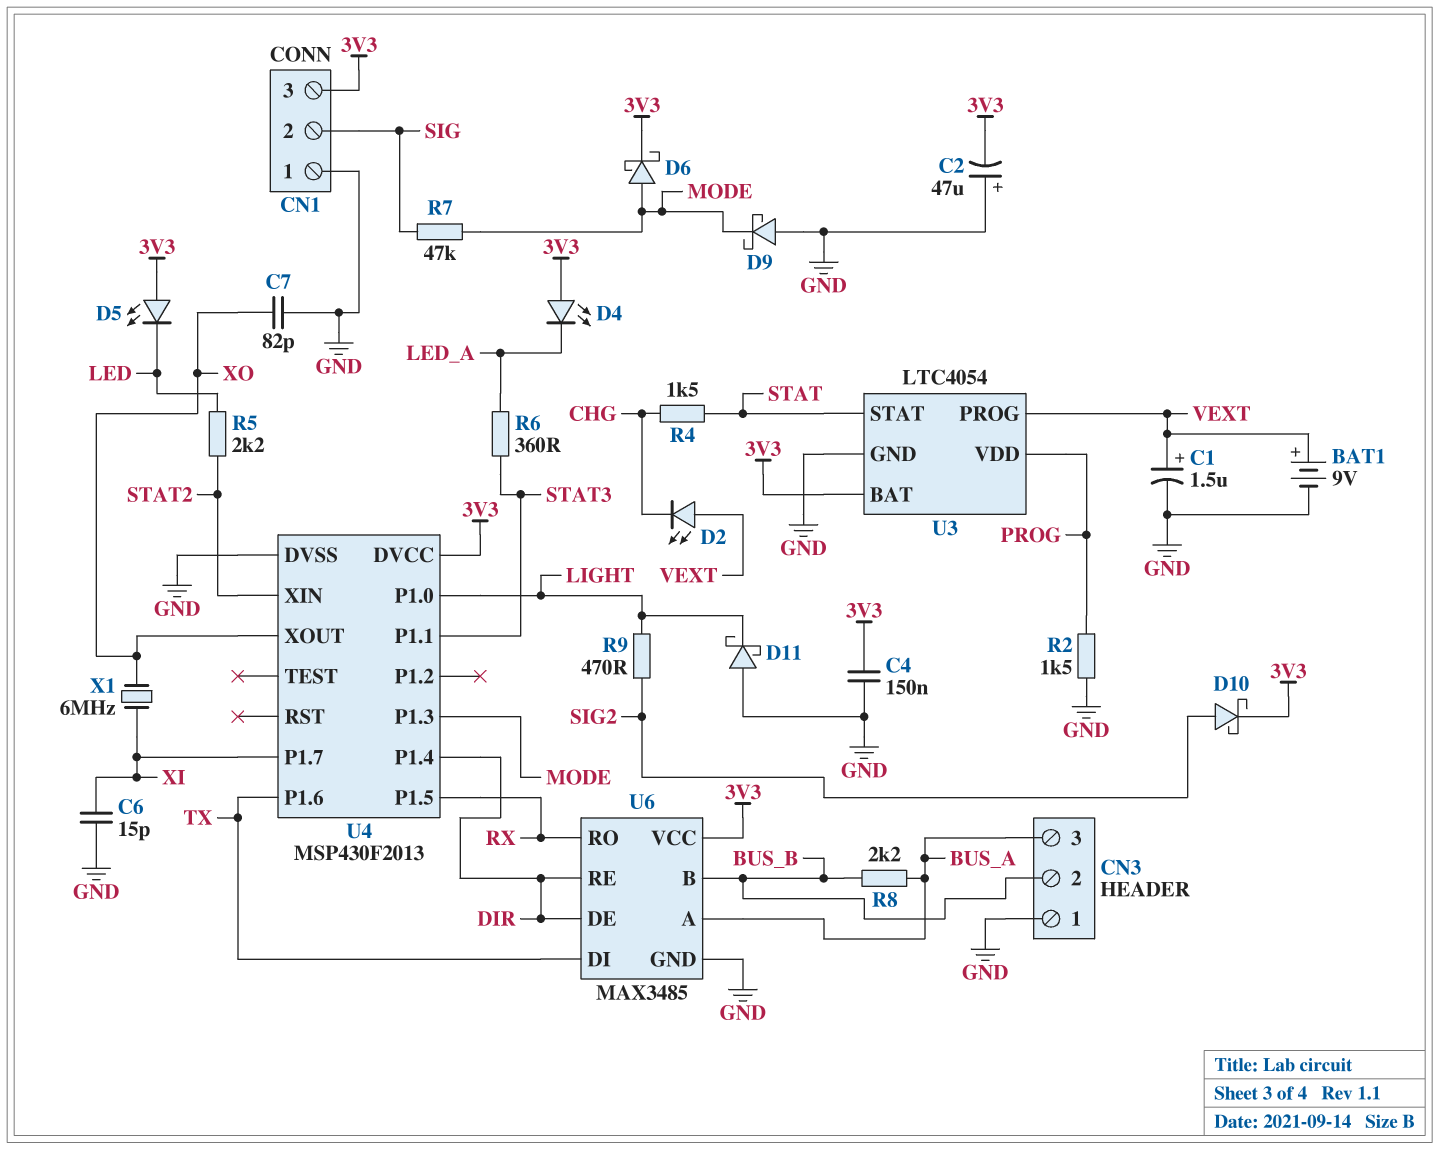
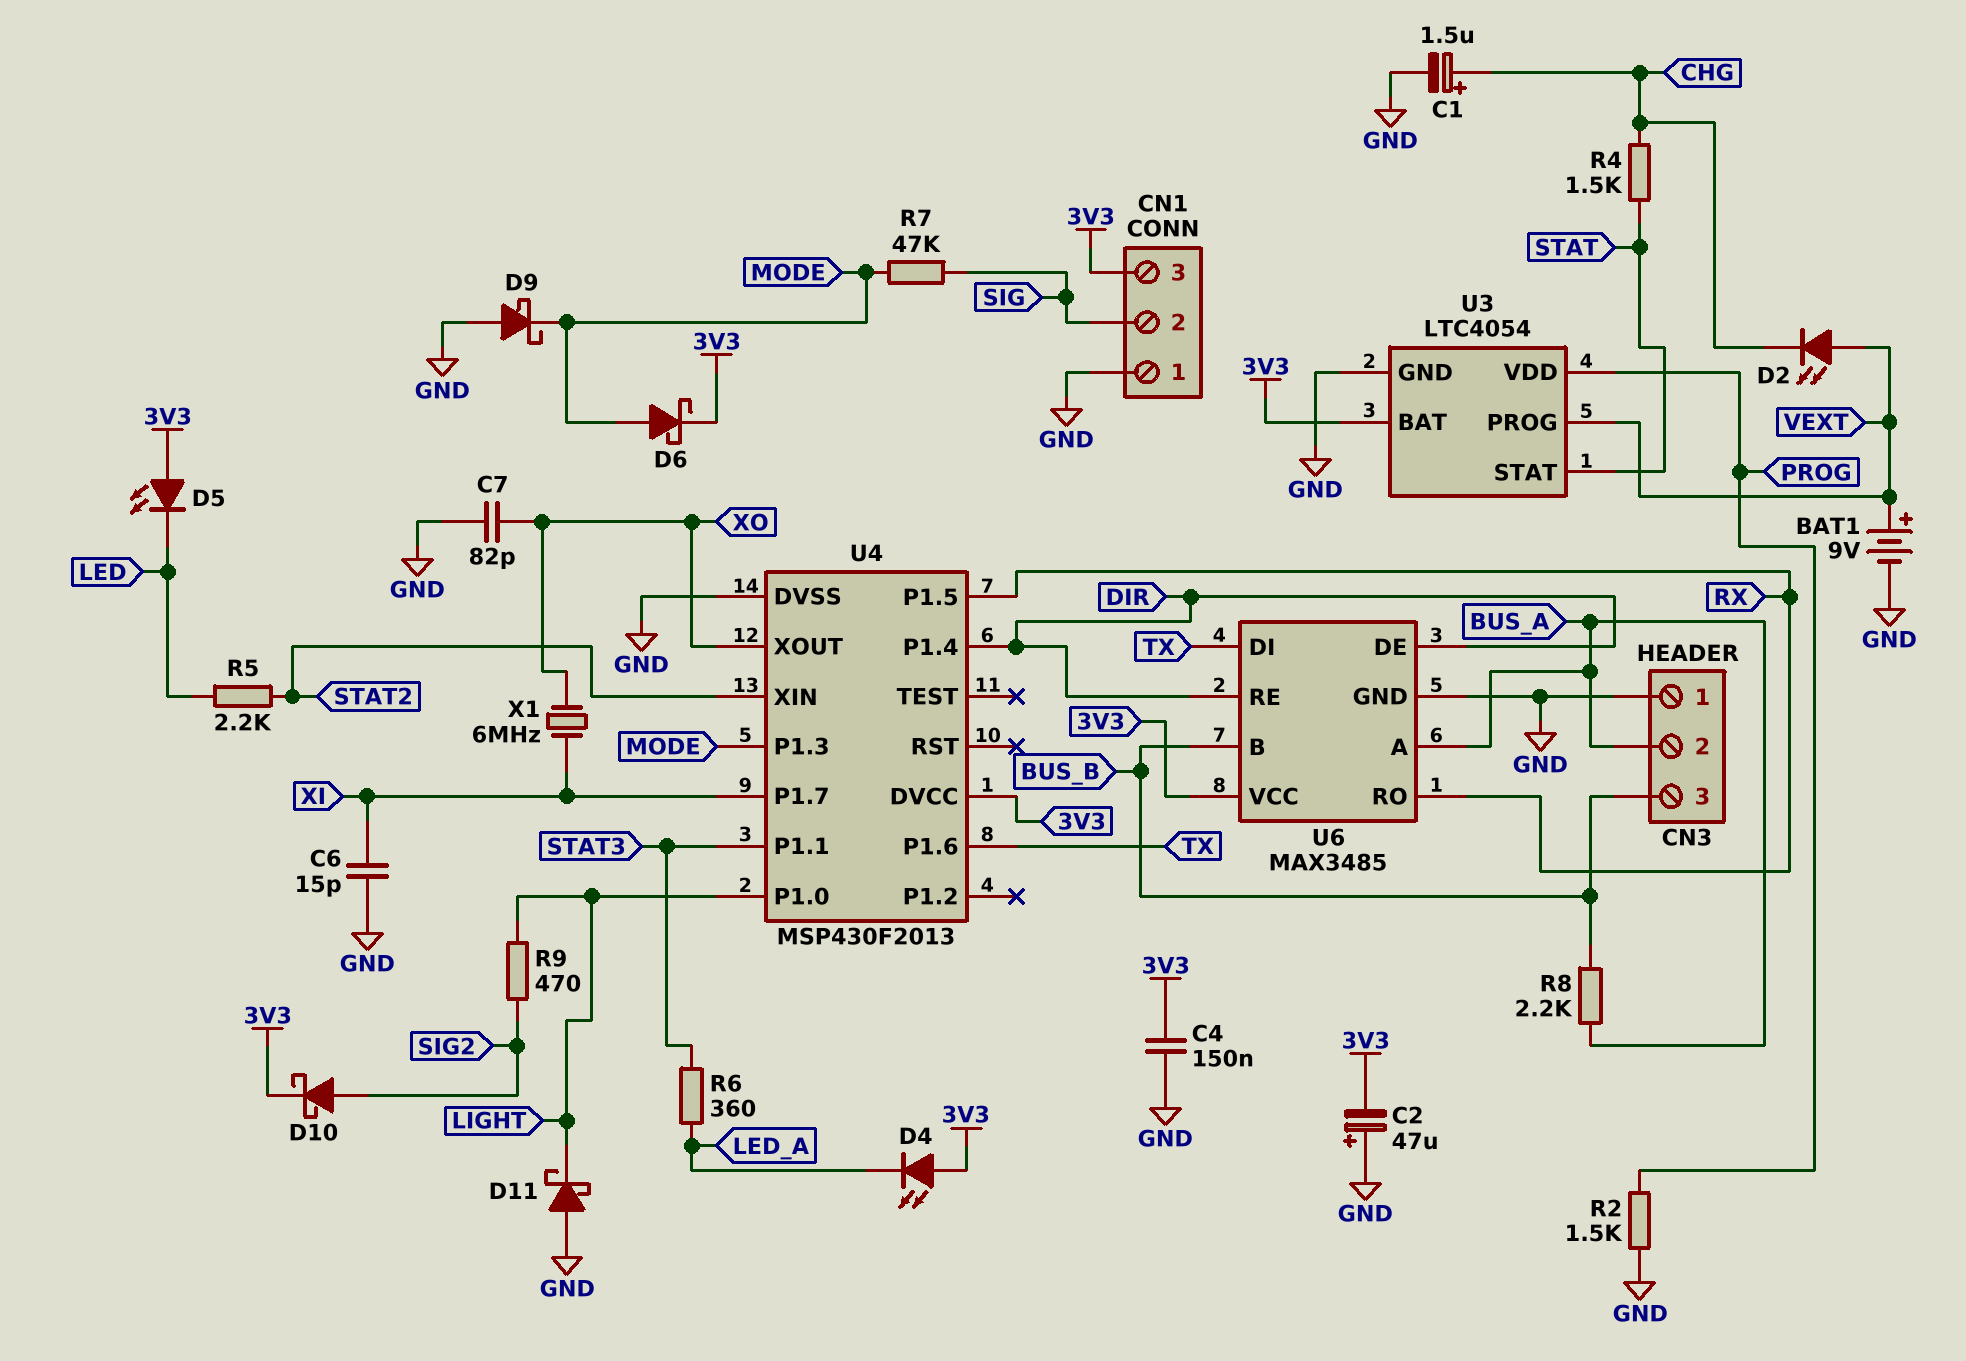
C1: 1.5uF (plus VEXT, minus GND) -> 1.5uF (plus CHG, minus GND)
CN3 pin 2: BUS_B -> BUS_A
CN3 pin 3: BUS_A -> BUS_B

